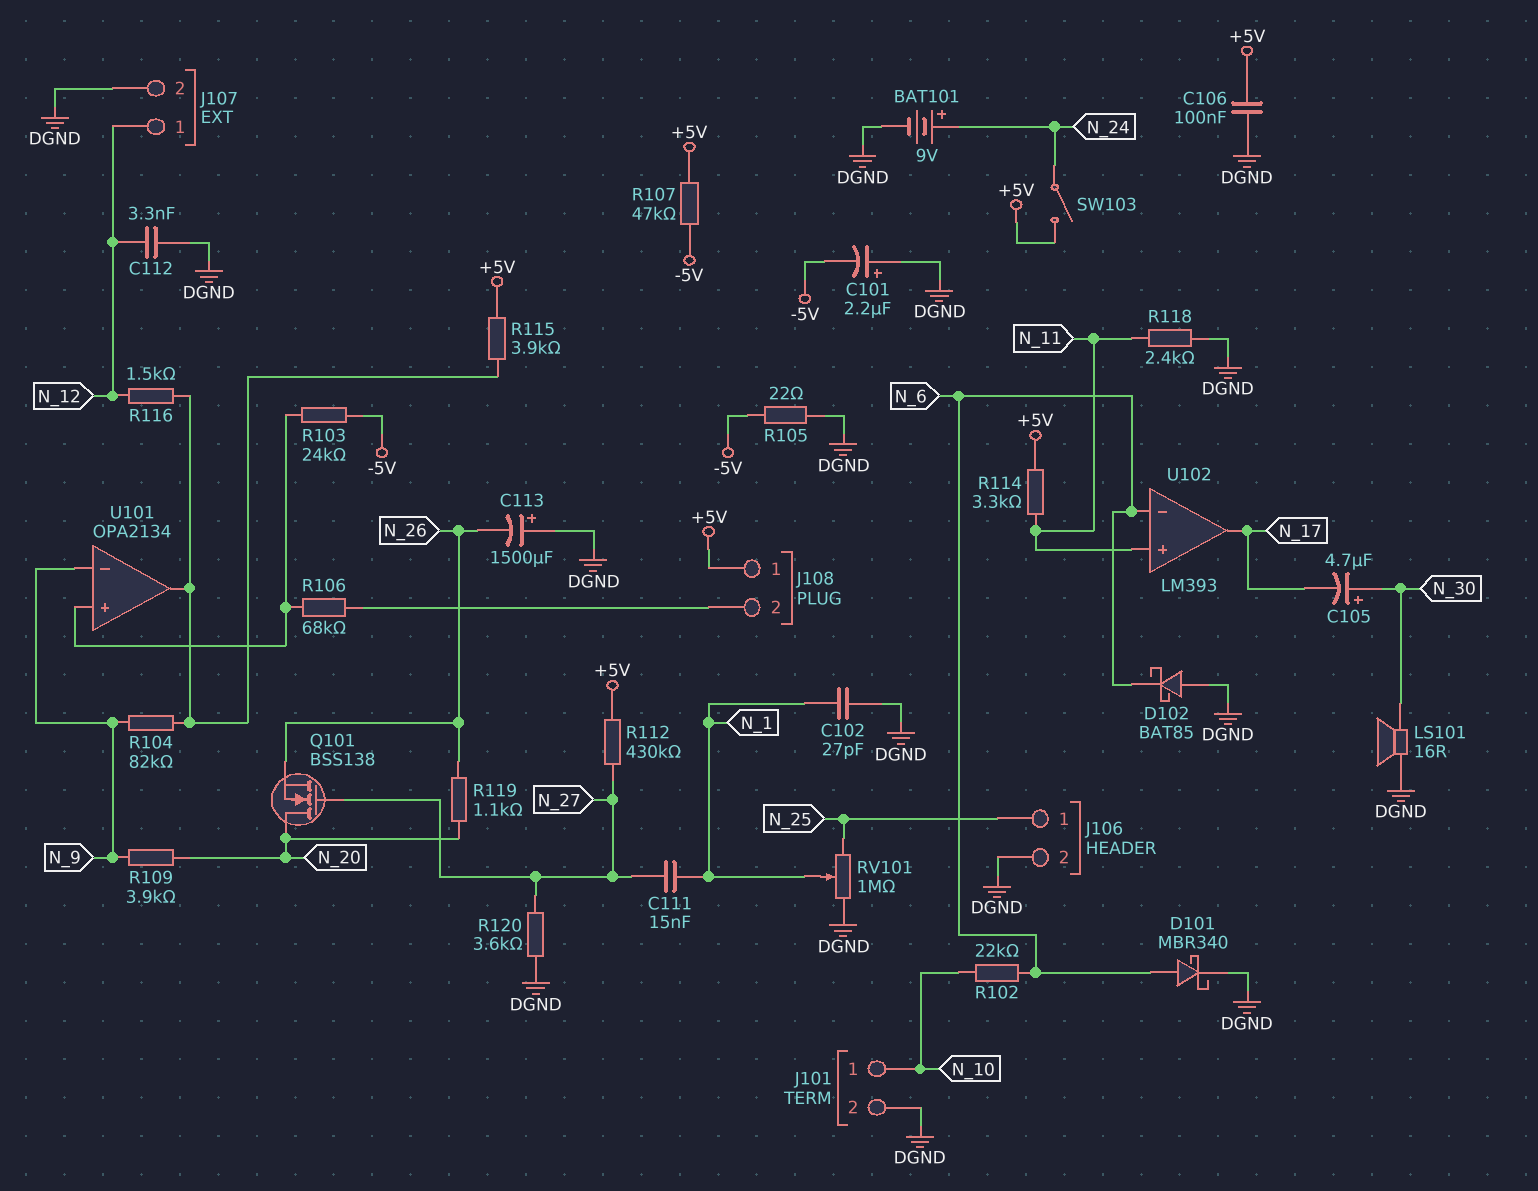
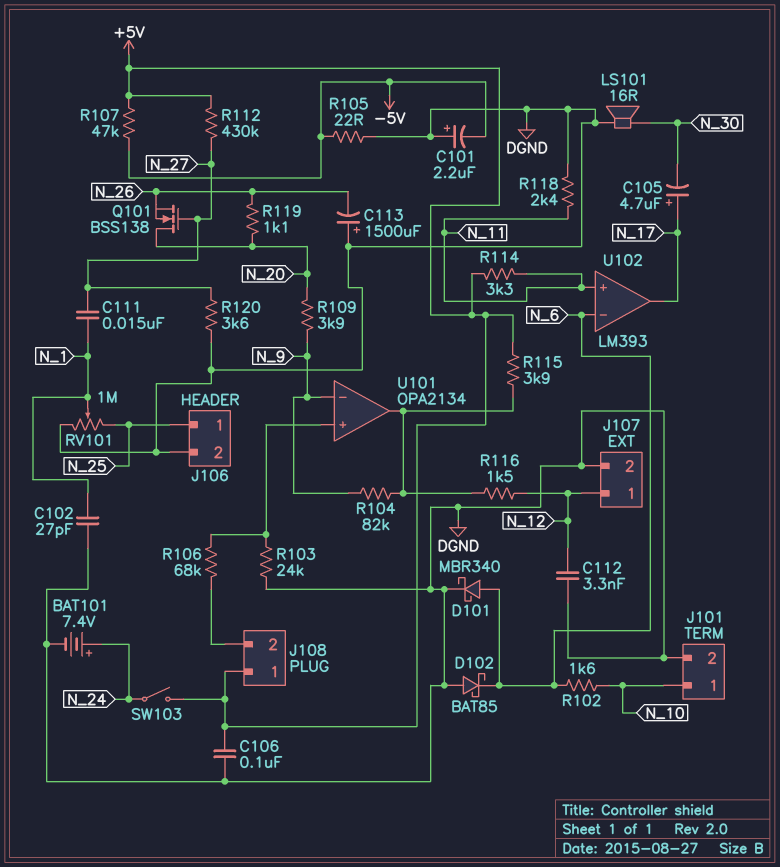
BAT101: 9V (plus N_24, minus DGND) -> 7.4V (plus N_24, minus DGND)
C105: 4.7uF (plus N_30, minus N_17) -> 4.7uF (plus N_17, minus N_30)
R102: 22k (N_6, N_10) -> 1.6k (N_6, N_10)
R103: 24k (-5V, U101/in+) -> 24k (DGND, U101/in+)

